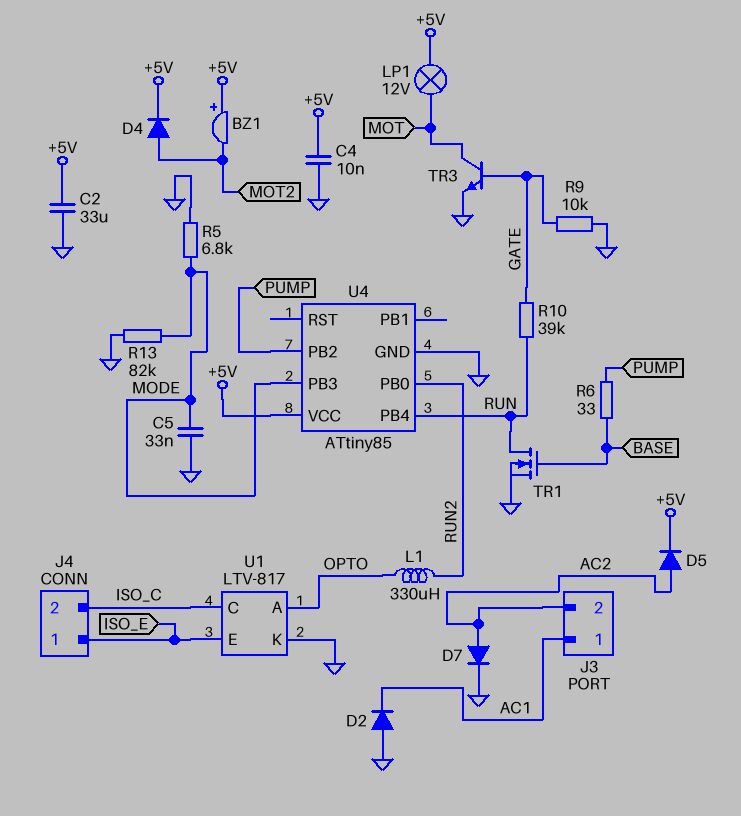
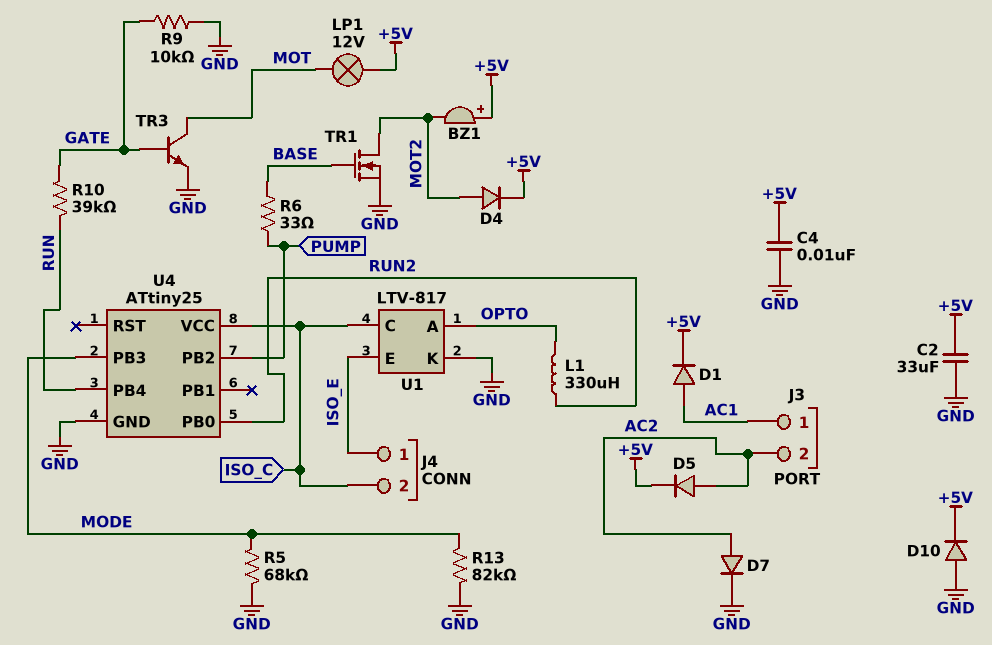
C5: 33nF (GND, MODE) -> none
D1: none -> diode (A AC1, K +5V)
D2: diode (A GND, K AC1) -> none
D10: none -> diode (A GND, K +5V)
R5: 6.8k (GND, MODE) -> 68k (GND, MODE)
TR1: NMOS (G BASE, D RUN, S GND) -> NMOS (G BASE, D MOT2, S GND)
U4: ATtiny85 -> ATtiny25
U4 pin VCC: +5V -> ISO_C

